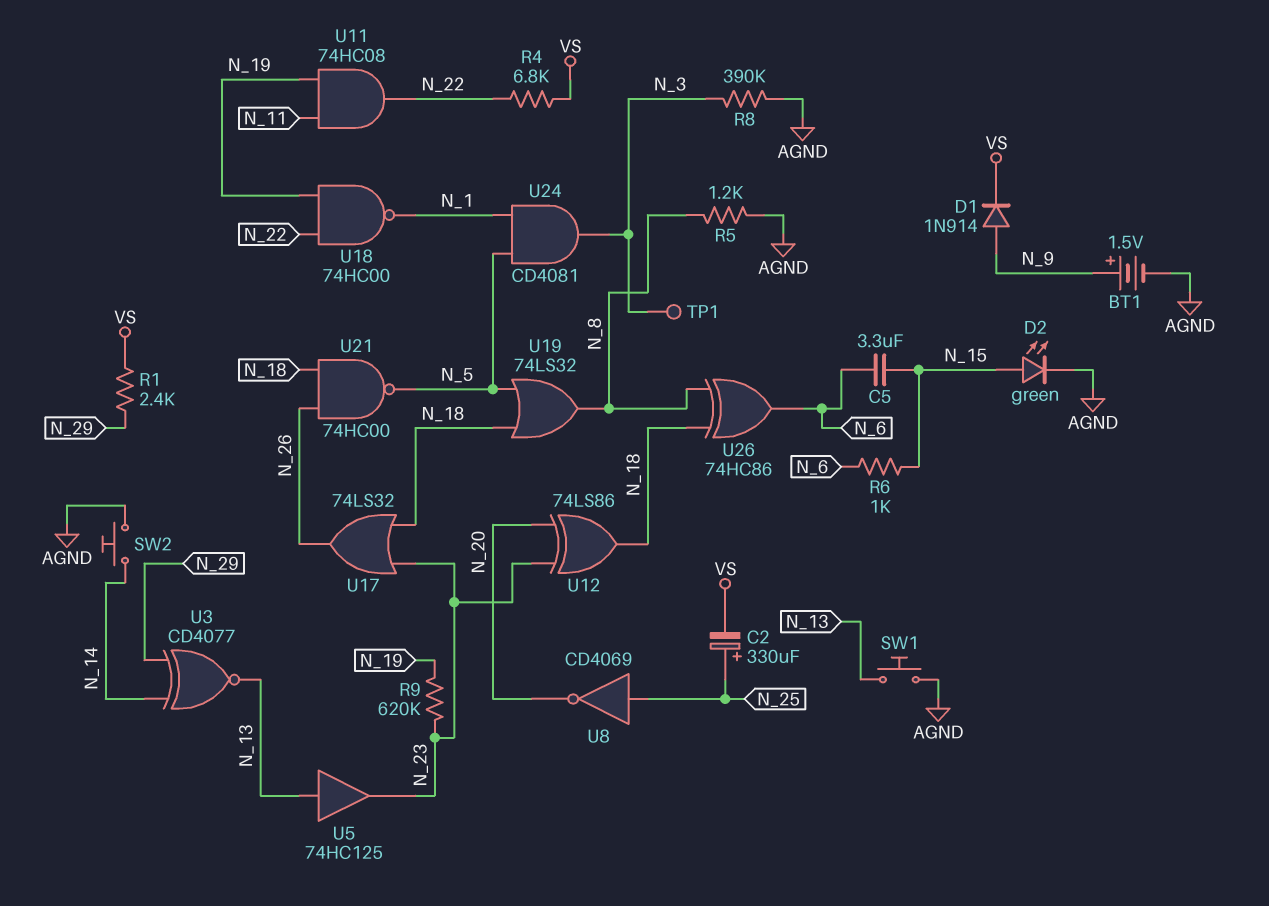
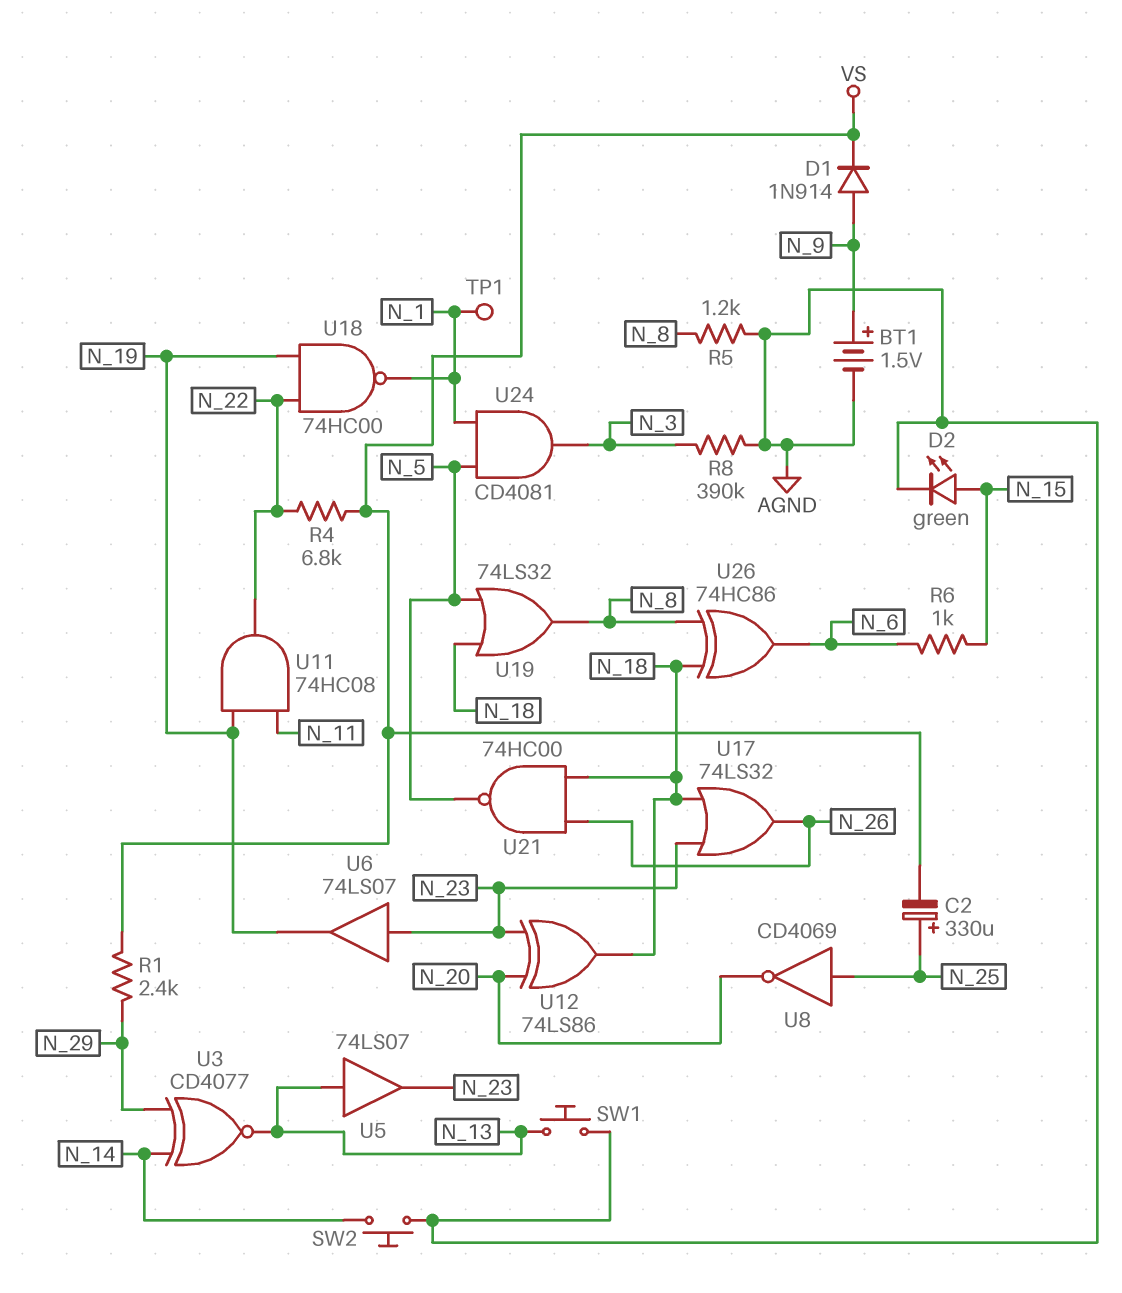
C5: 3.3uF (N_6, N_15) -> none
R9: 620k (N_19, N_23) -> none
TP1: test point (N_3) -> test point (N_1)
U5: buffer 74HC125 (in N_13, out N_23) -> buffer 74LS07 (in N_13, out N_23)
U6: none -> buffer 74LS07 (in N_23, out N_19)

